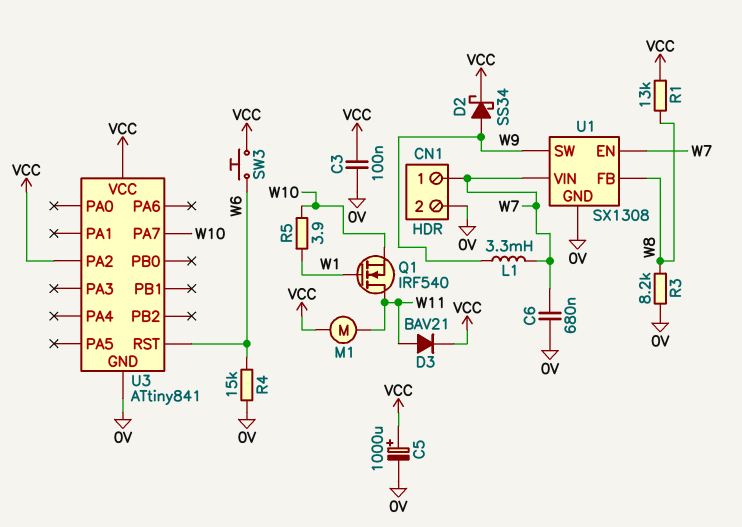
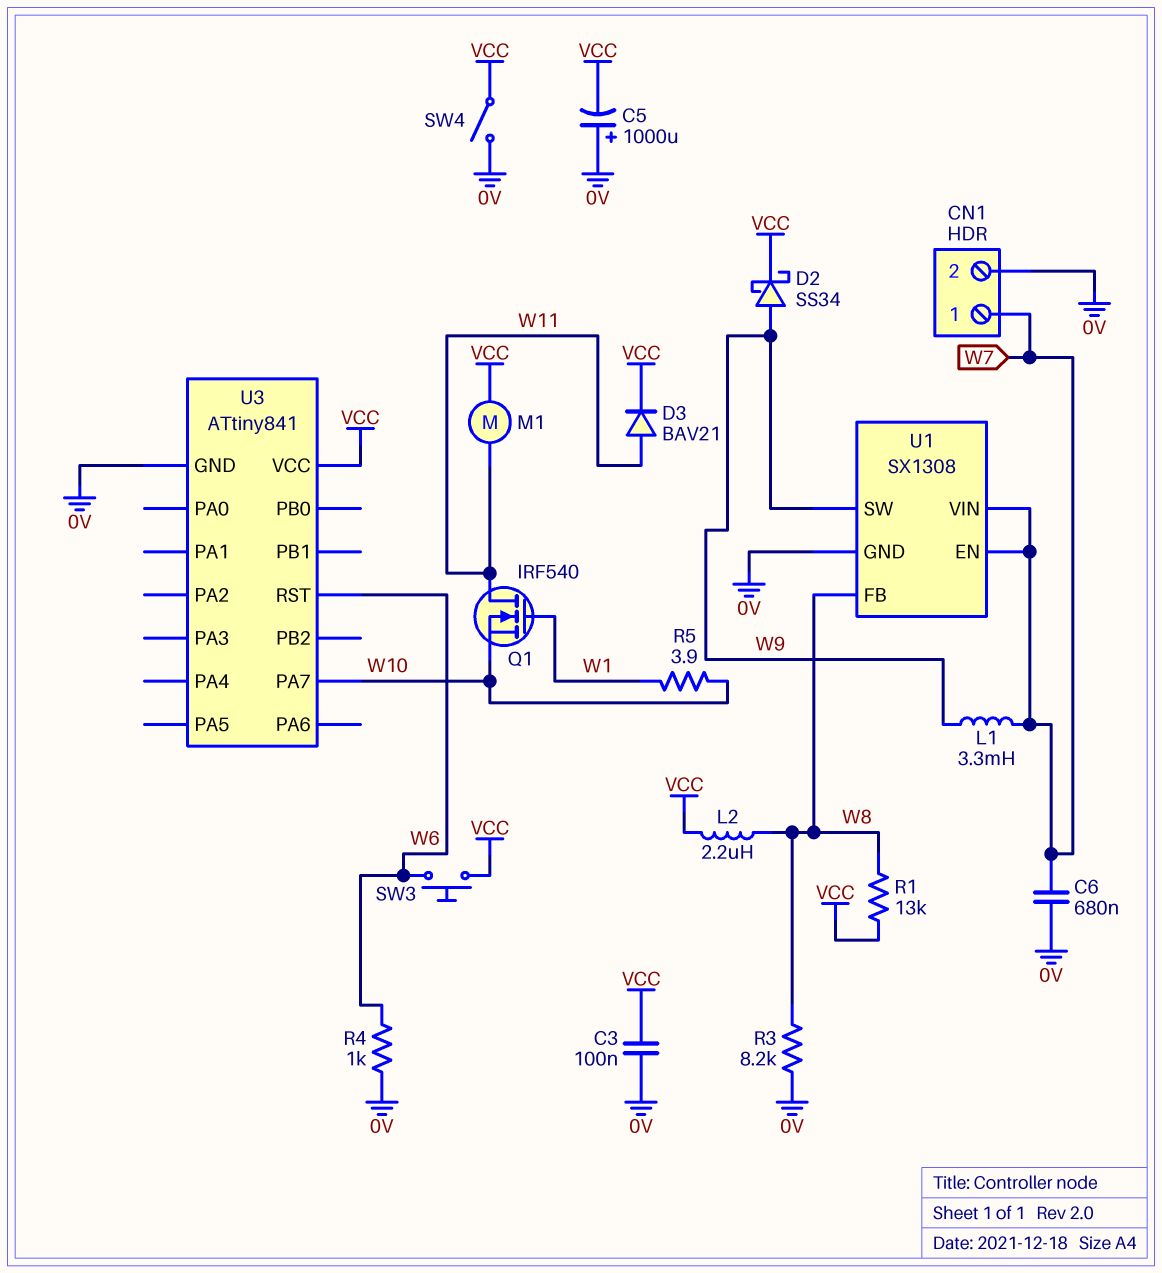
C5: 1000uF (plus VCC, minus 0V) -> 1000uF (plus 0V, minus VCC)
L2: none -> 2.2uH (VCC, W8)
R4: 15k (0V, W6) -> 1k (0V, W6)
SW4: none -> switch (0V, VCC)
U3 pin PA2: VCC -> none

